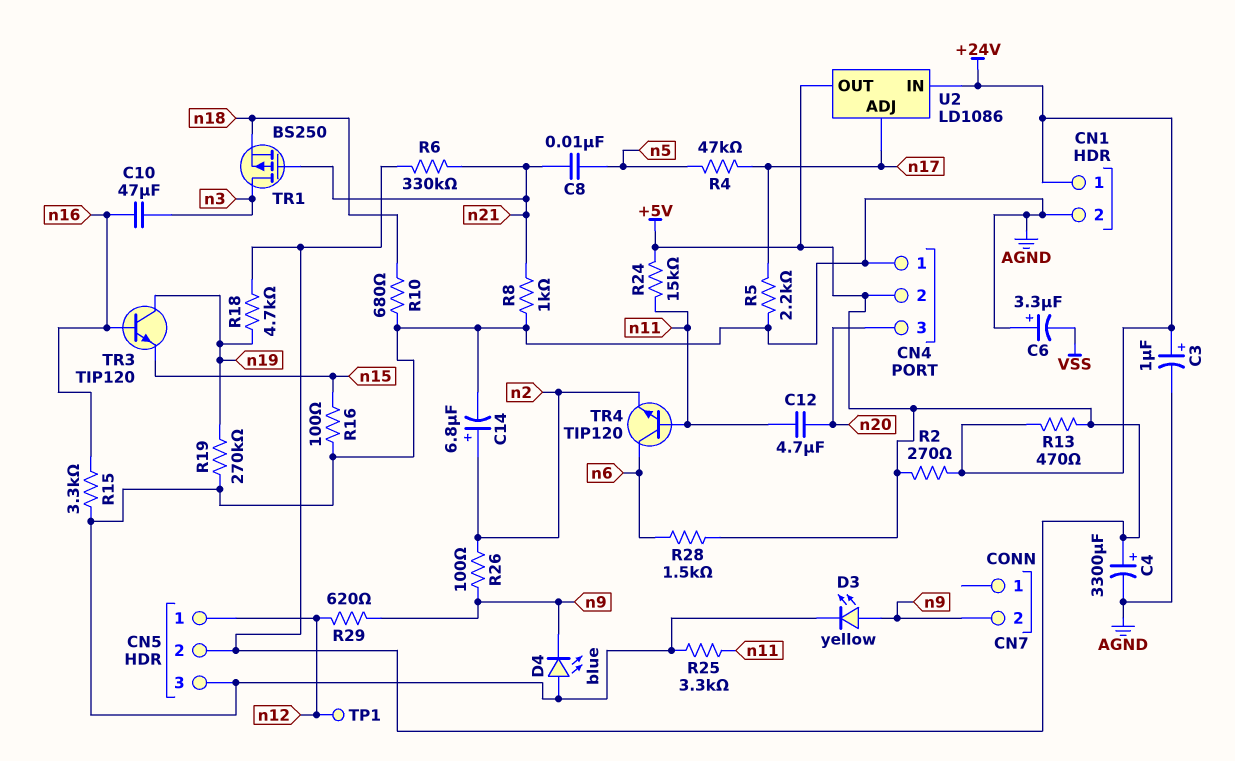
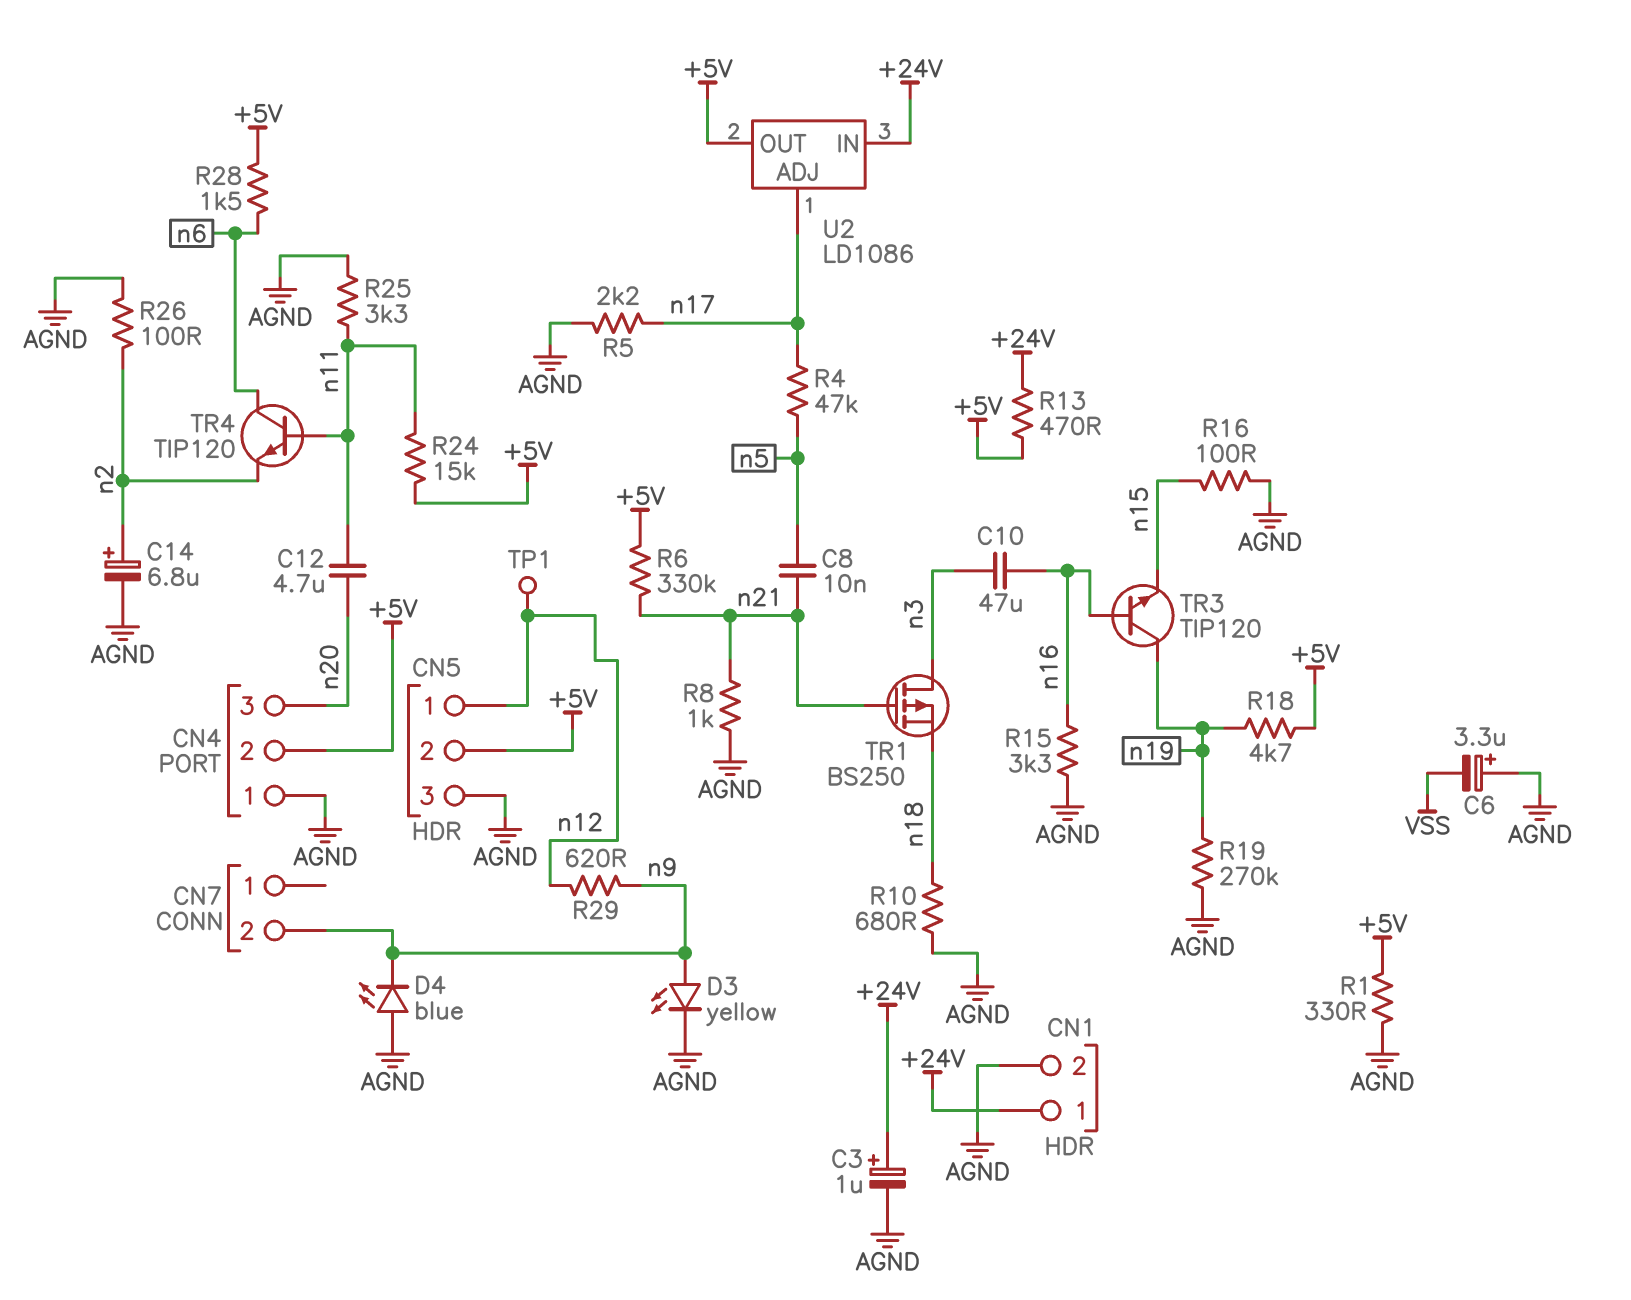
C4: 3300uF (plus +5V, minus AGND) -> none
R1: none -> 330 (+5V, AGND)
R2: 270 (+5V, +24V) -> none
R26: 100 (n2, n9) -> 100 (AGND, n2)

